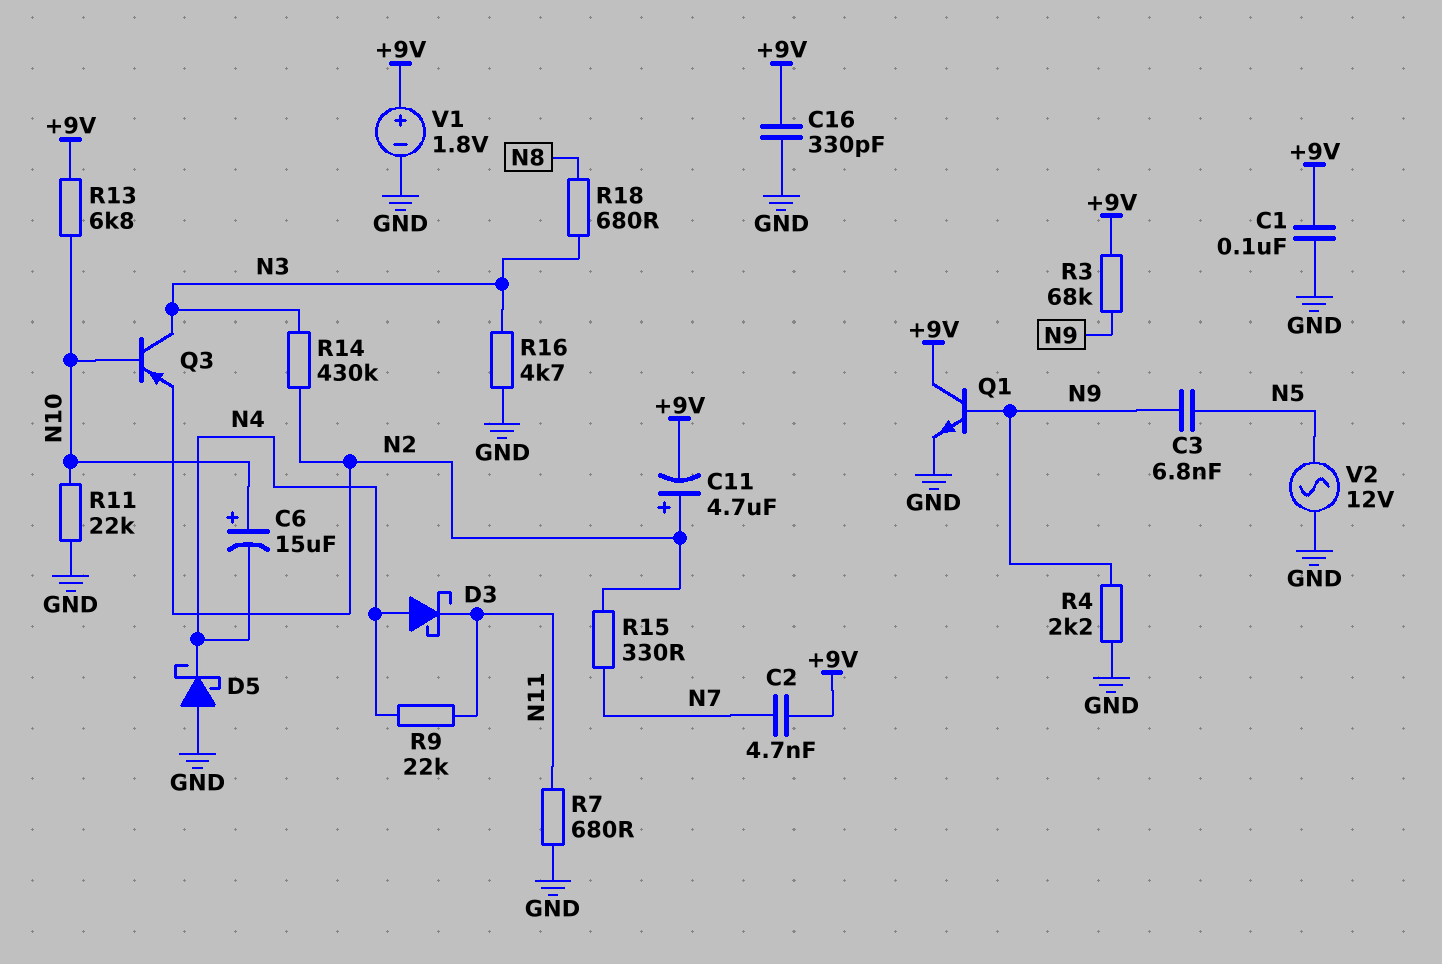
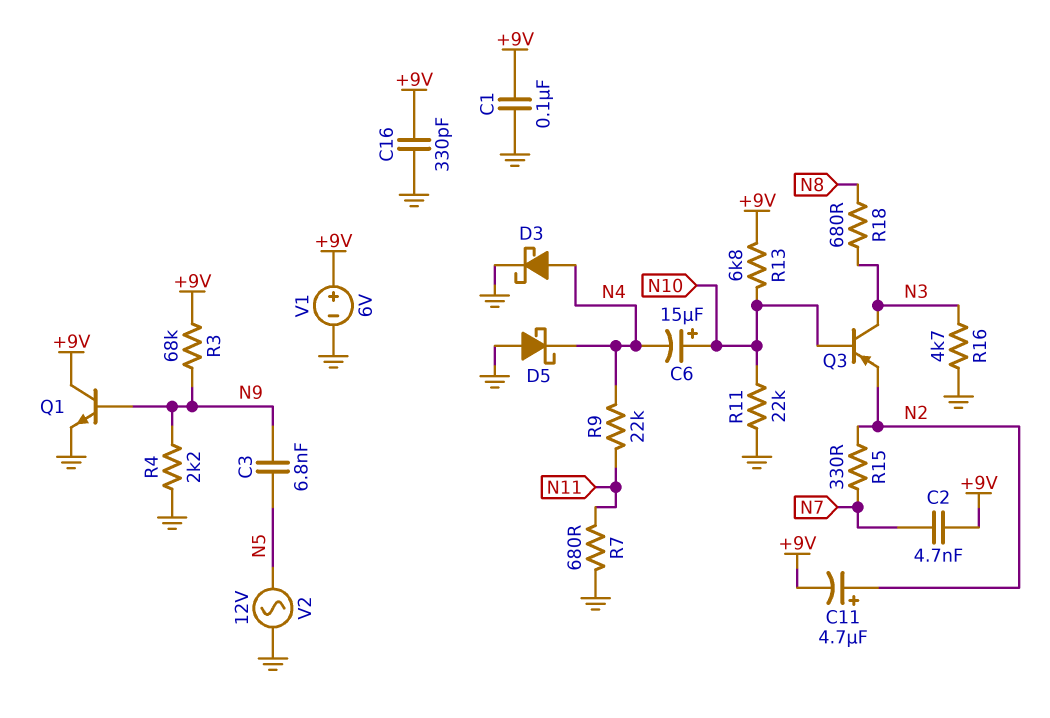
D3: schottky (A N4, K N11) -> schottky (A N4, K GND)
R14: 430k (N2, N3) -> none
V1: 1.8V (plus +9V, minus GND) -> 6V (plus +9V, minus GND)

